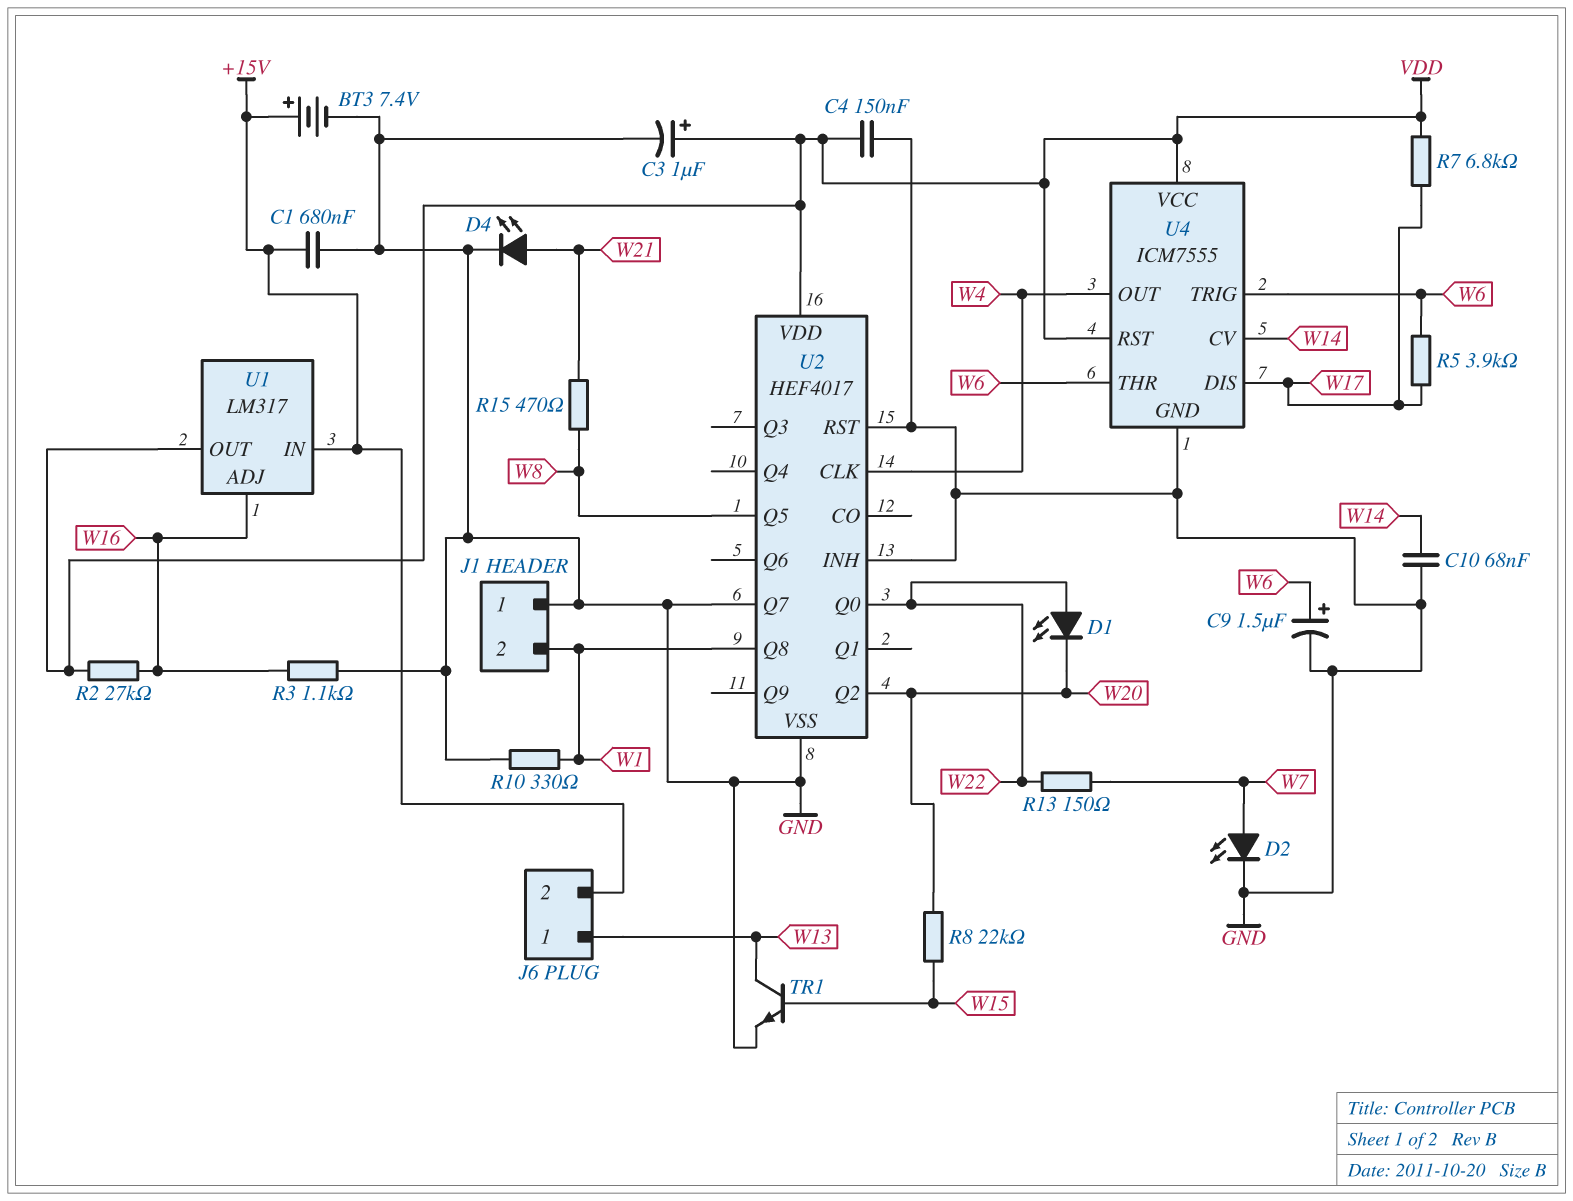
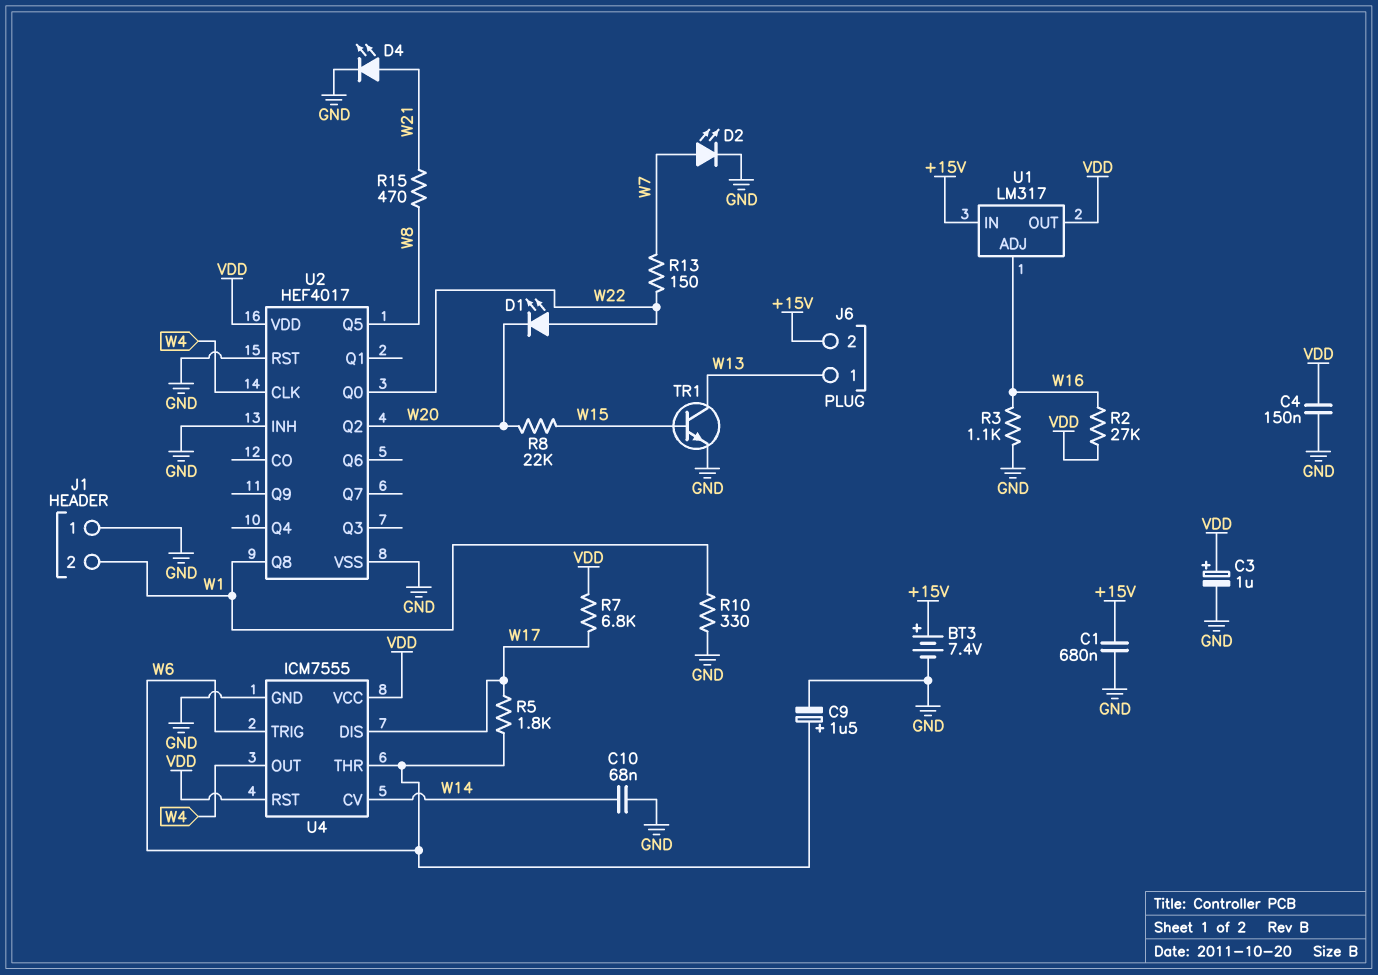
R5: 3.9k (W6, W17) -> 1.8k (W6, W17)
U2 pin Q7: GND -> none

